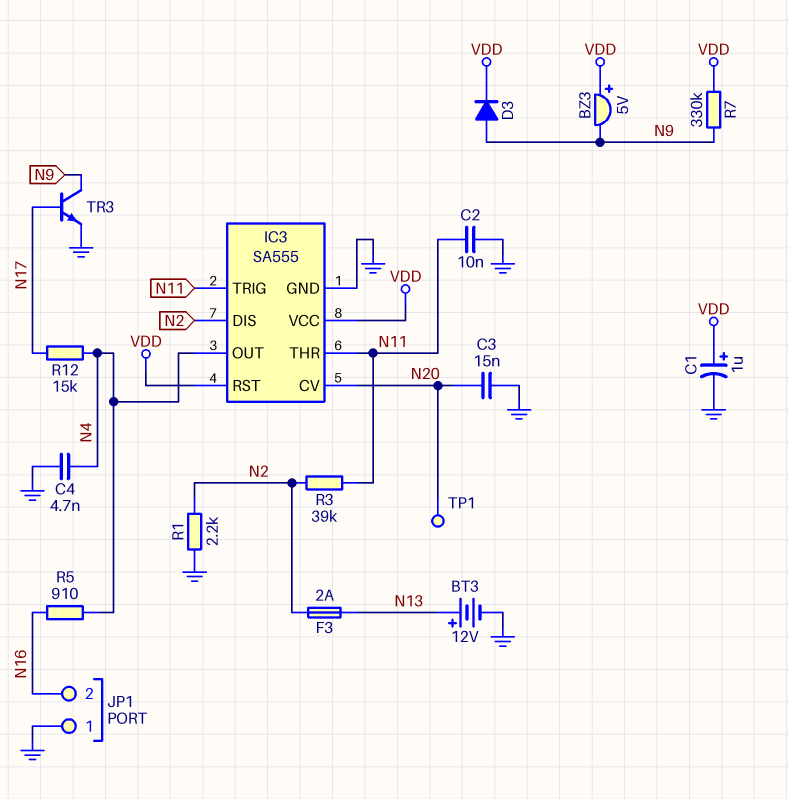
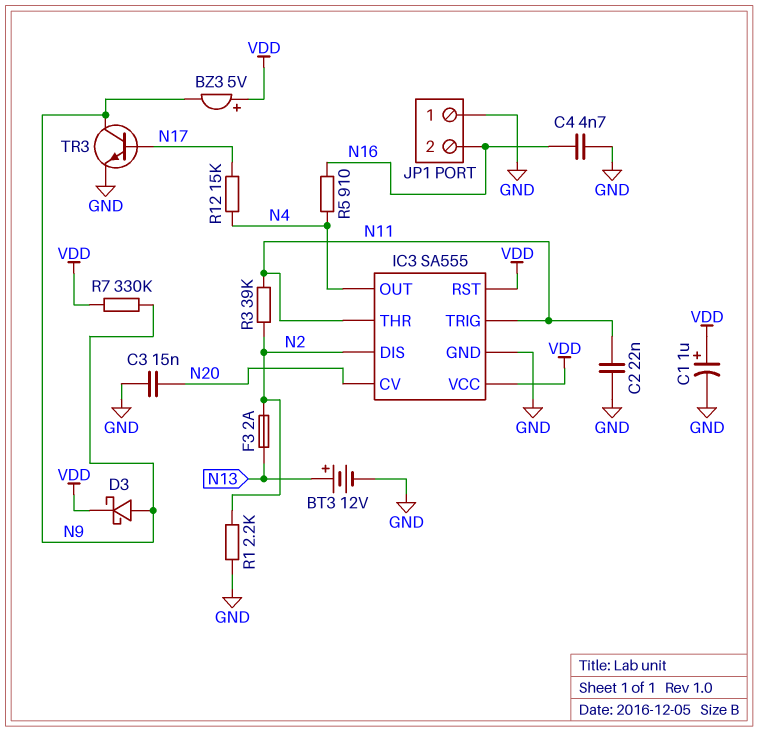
C2: 10nF (GND, N11) -> 22nF (GND, N11)
C4: 4.7nF (GND, N4) -> 4.7nF (GND, N16)
D3: diode (A N9, K VDD) -> schottky (A N9, K VDD)
TP1: test point (N20) -> none

